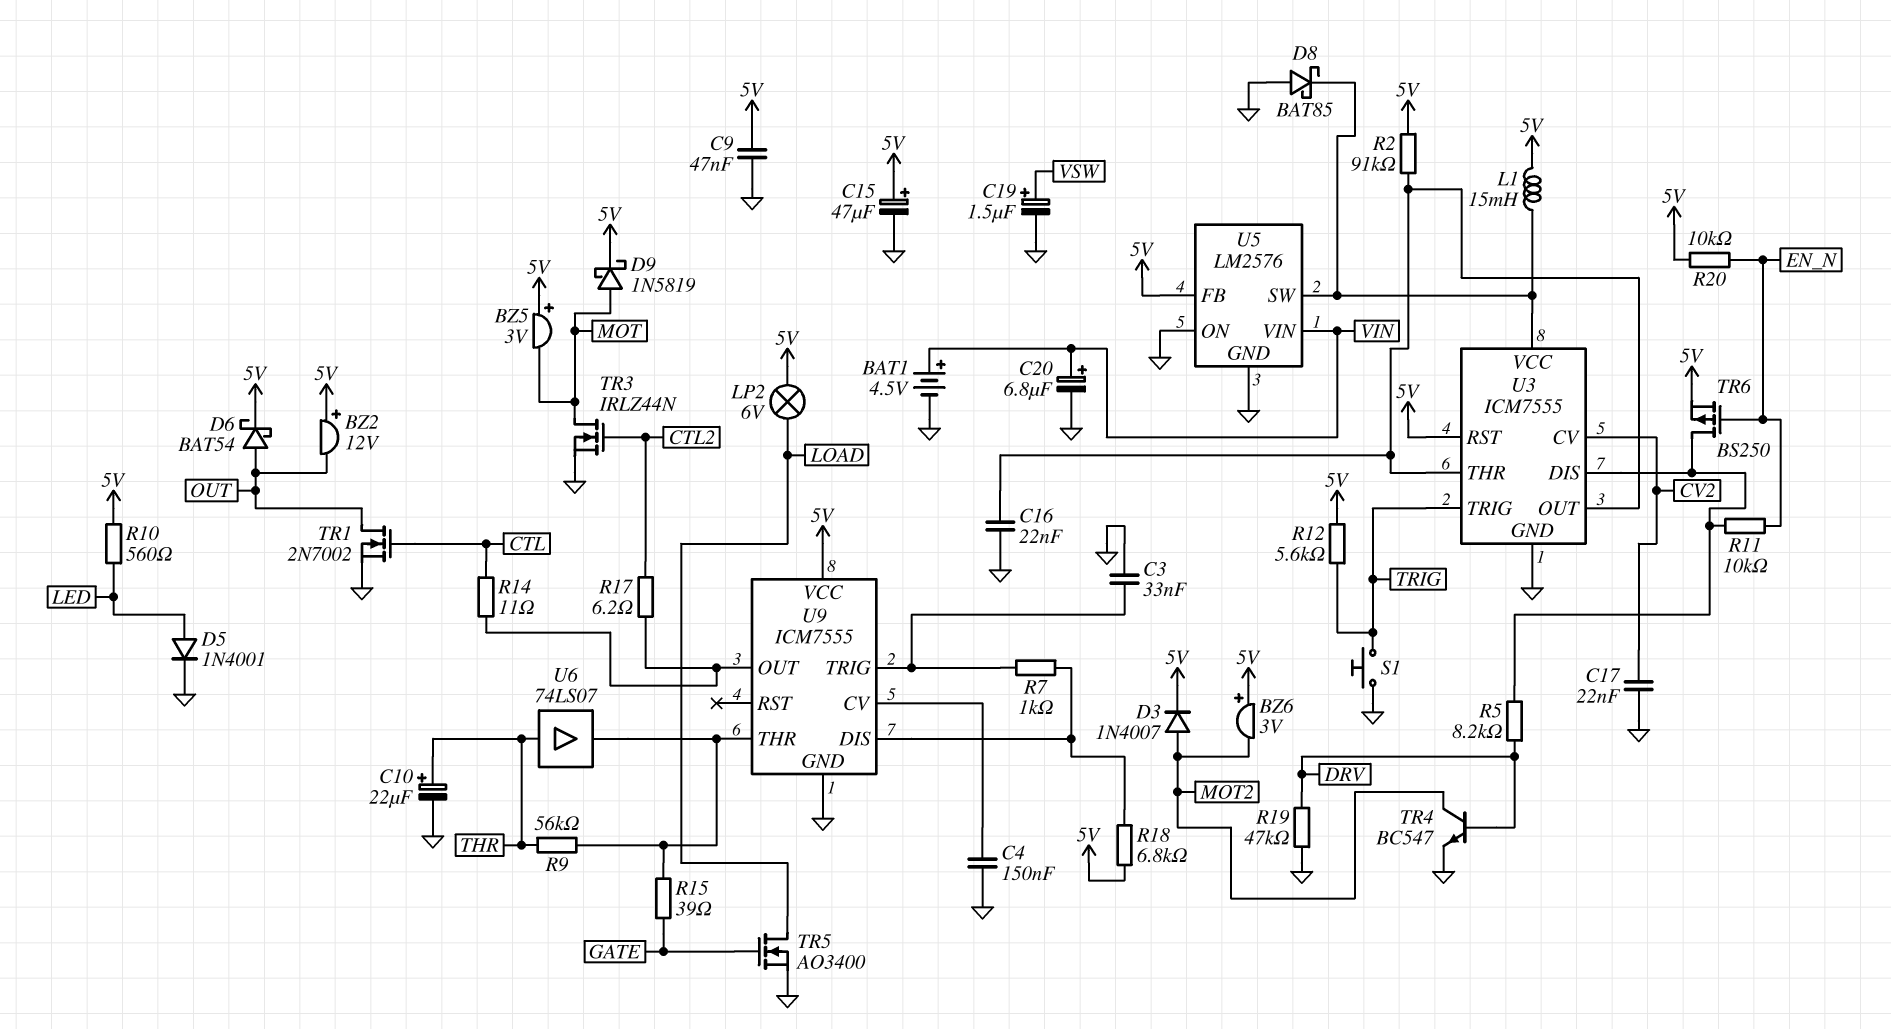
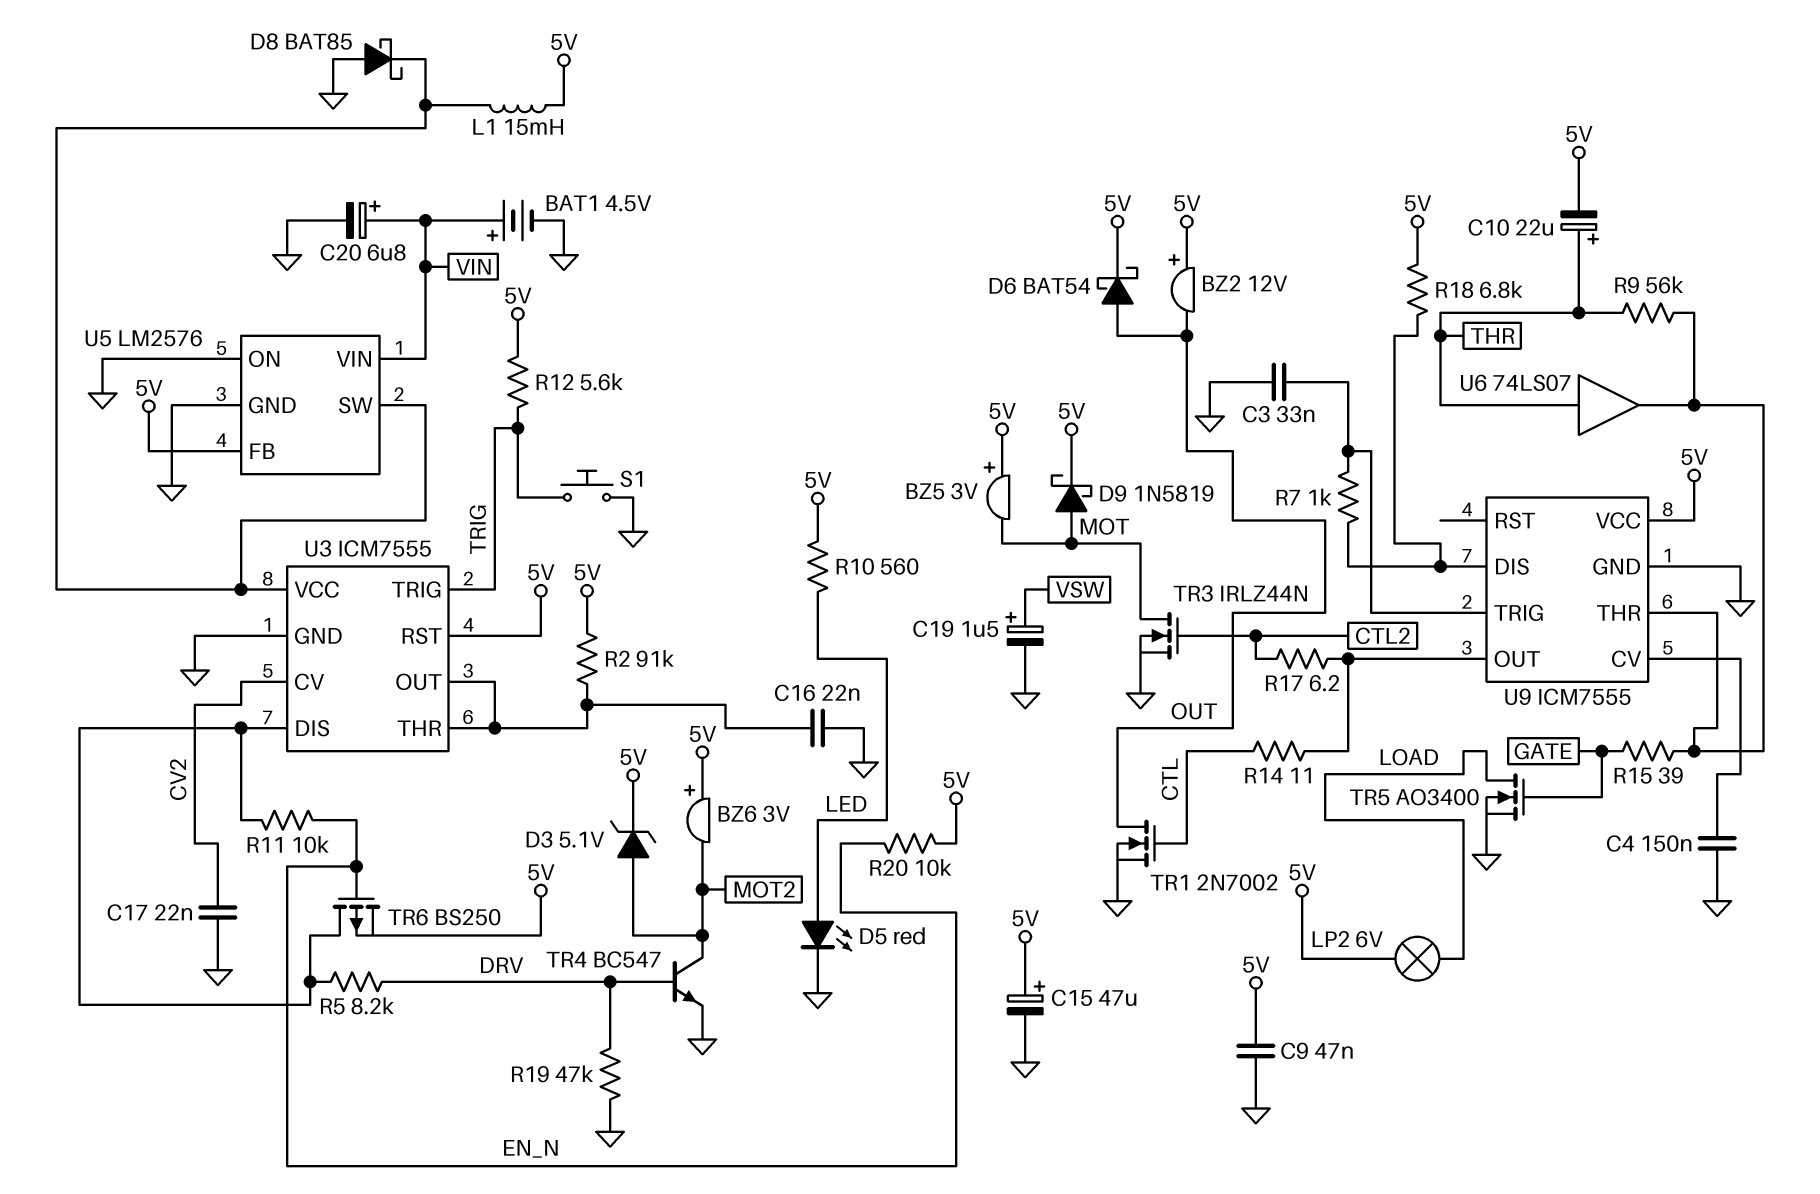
C10: 22uF (plus THR, minus GND) -> 22uF (plus THR, minus 5V)
D3: diode 1N4007 (A MOT2, K 5V) -> zener 5.1V (A MOT2, K 5V)
D5: diode 1N4001 (A LED, K GND) -> LED red (A LED, K GND)

